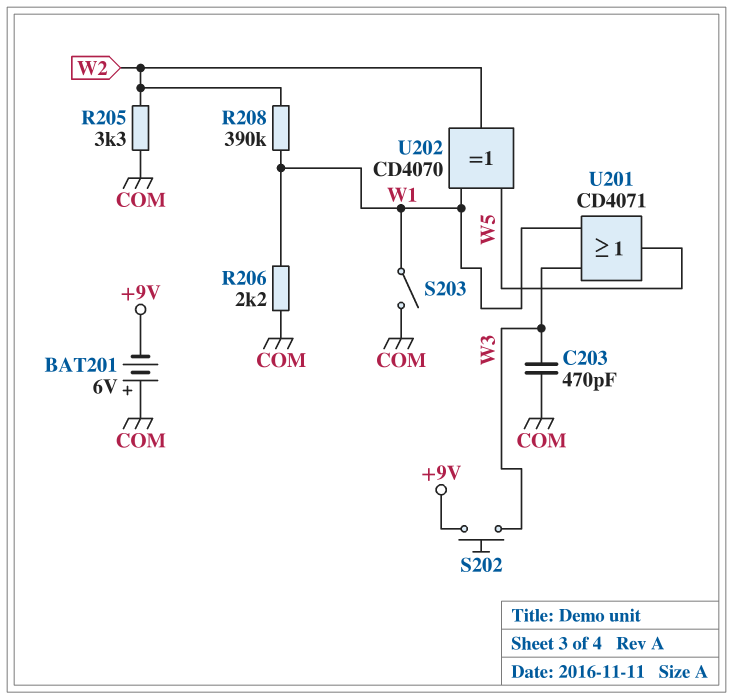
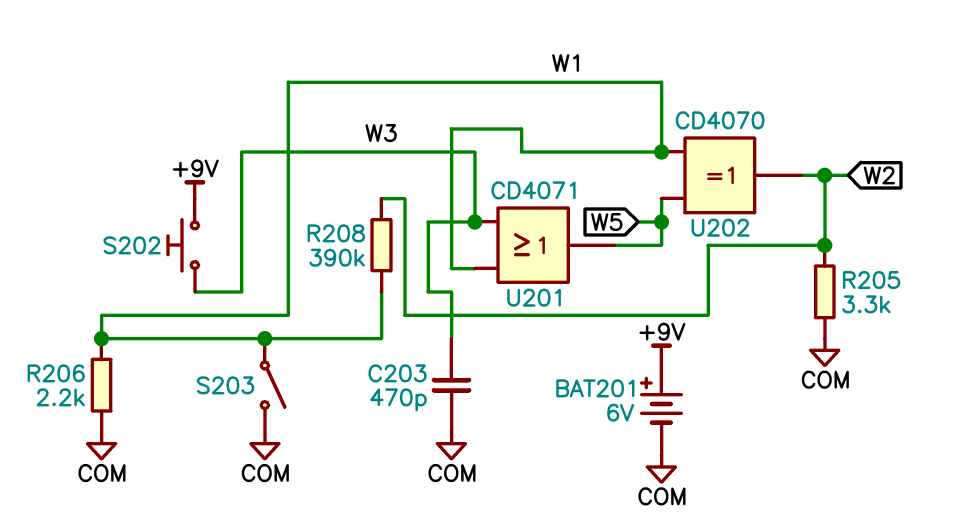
BAT201: 6V (plus COM, minus +9V) -> 6V (plus +9V, minus COM)

